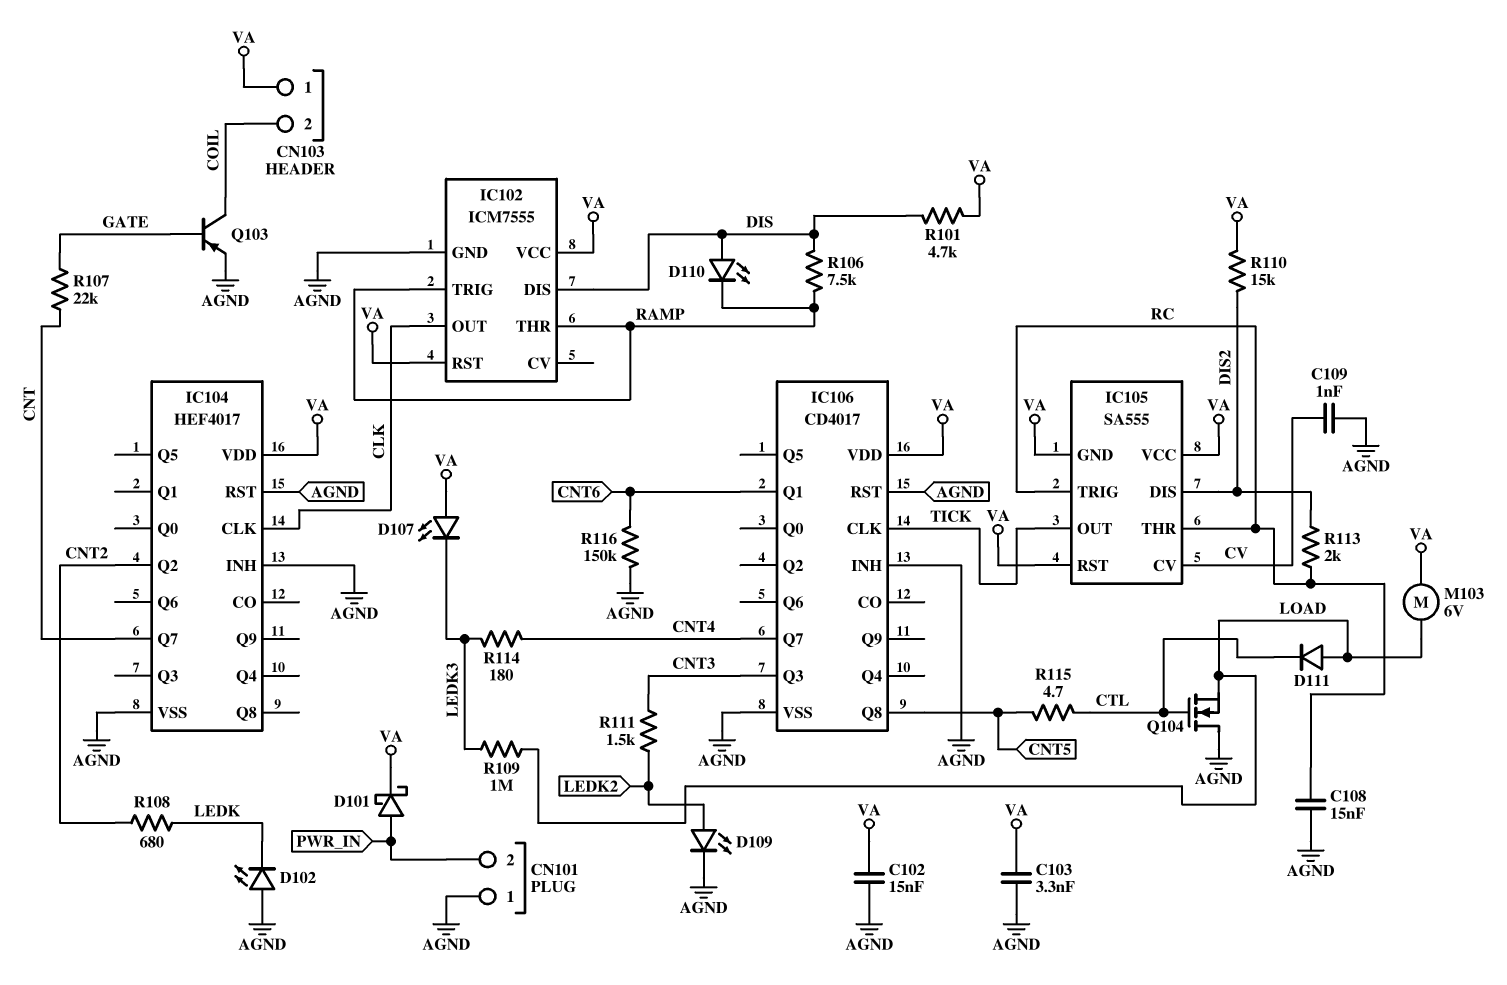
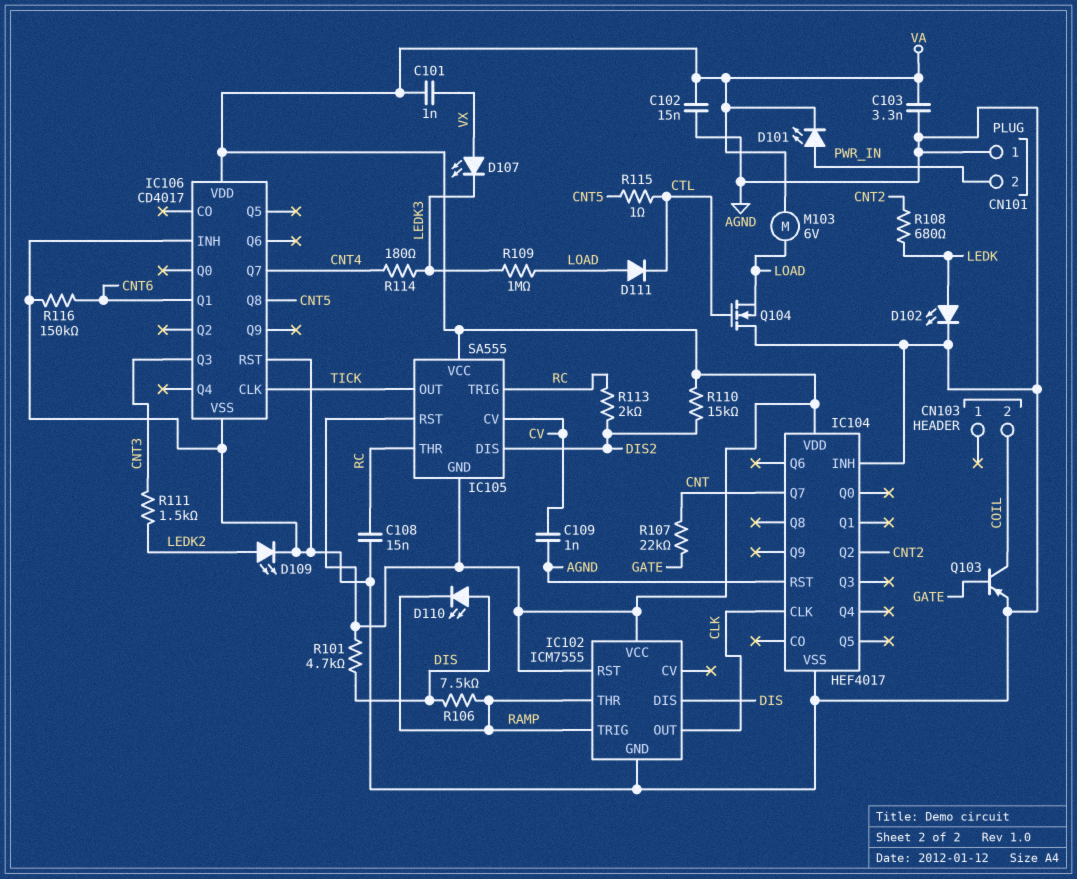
C101: none -> 1nF (VA, VX)
CN103 pin 1: VA -> none
D101: schottky (A PWR_IN, K VA) -> LED (A PWR_IN, K VA)
D102: LED (A AGND, K LEDK) -> LED (A LEDK, K AGND)
D107: LED (A VA, K LEDK3) -> LED (A VX, K LEDK3)
R115: 4.7 (CNT5, CTL) -> 1 (CNT5, CTL)

